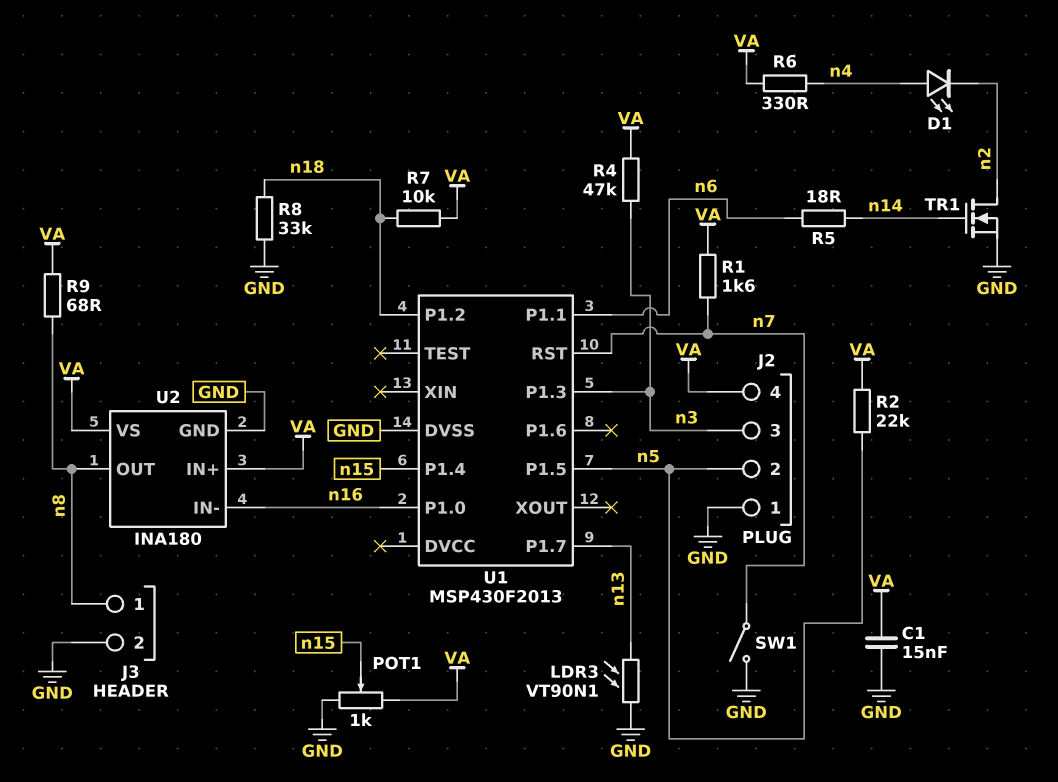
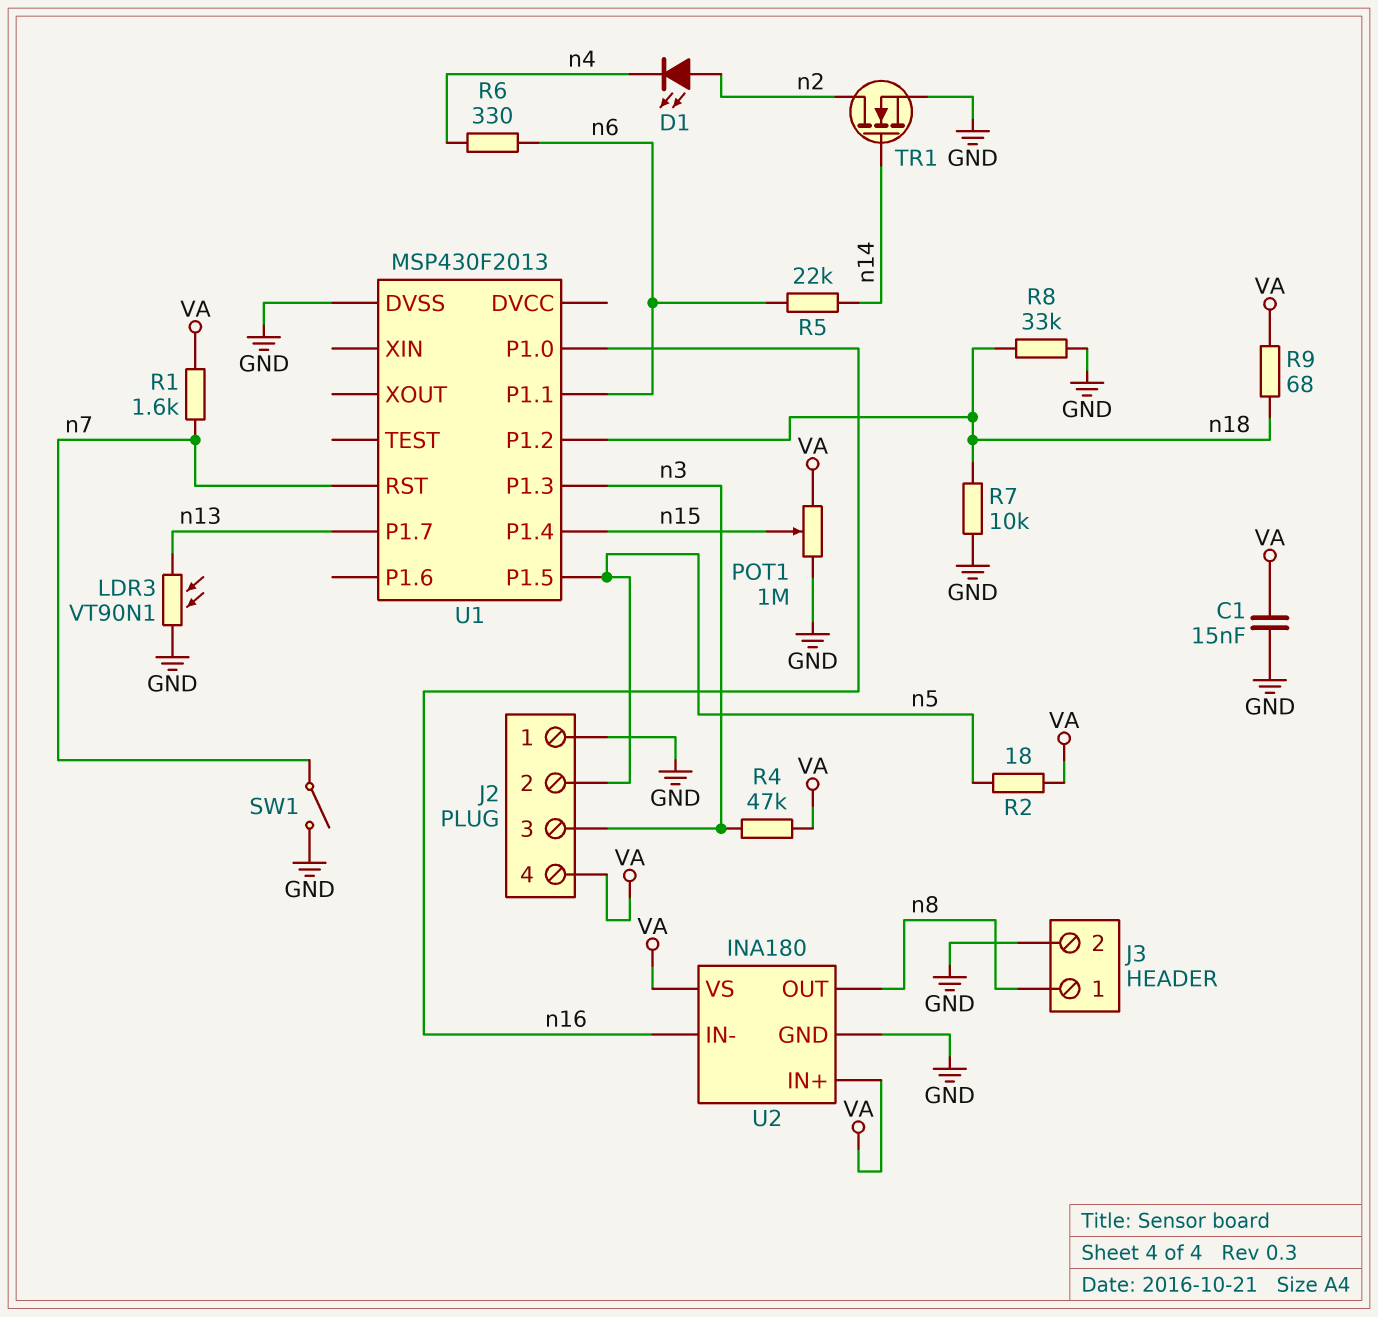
D1: LED (A n4, K n2) -> LED (A n2, K n4)
POT1: 1k (GND, VA, wiper n15) -> 1M (GND, VA, wiper n15)
R2: 22k (VA, n5) -> 18 (VA, n5)
R5: 18 (n6, n14) -> 22k (n6, n14)
R6: 330 (VA, n4) -> 330 (n4, n6)
R7: 10k (VA, n18) -> 10k (GND, n18)
R9: 68 (VA, n8) -> 68 (VA, n18)

